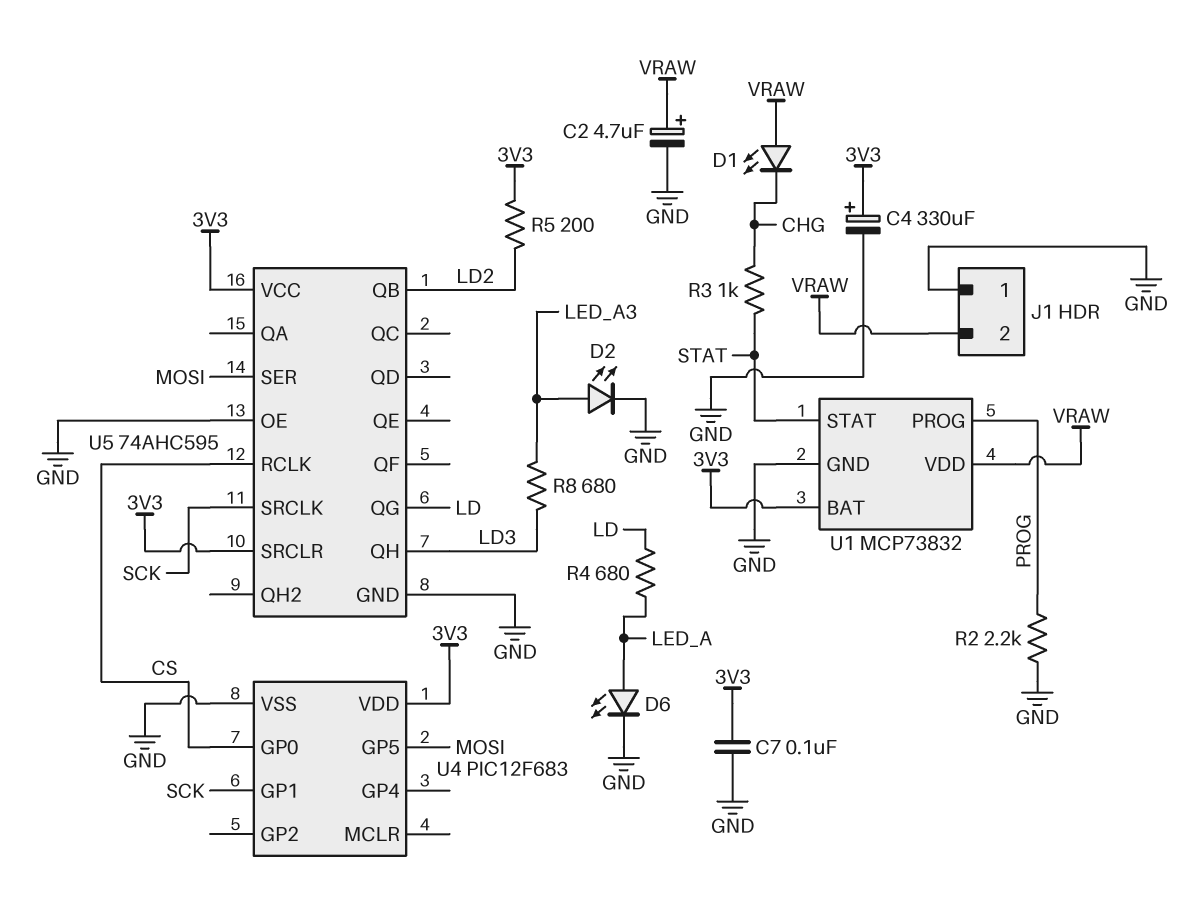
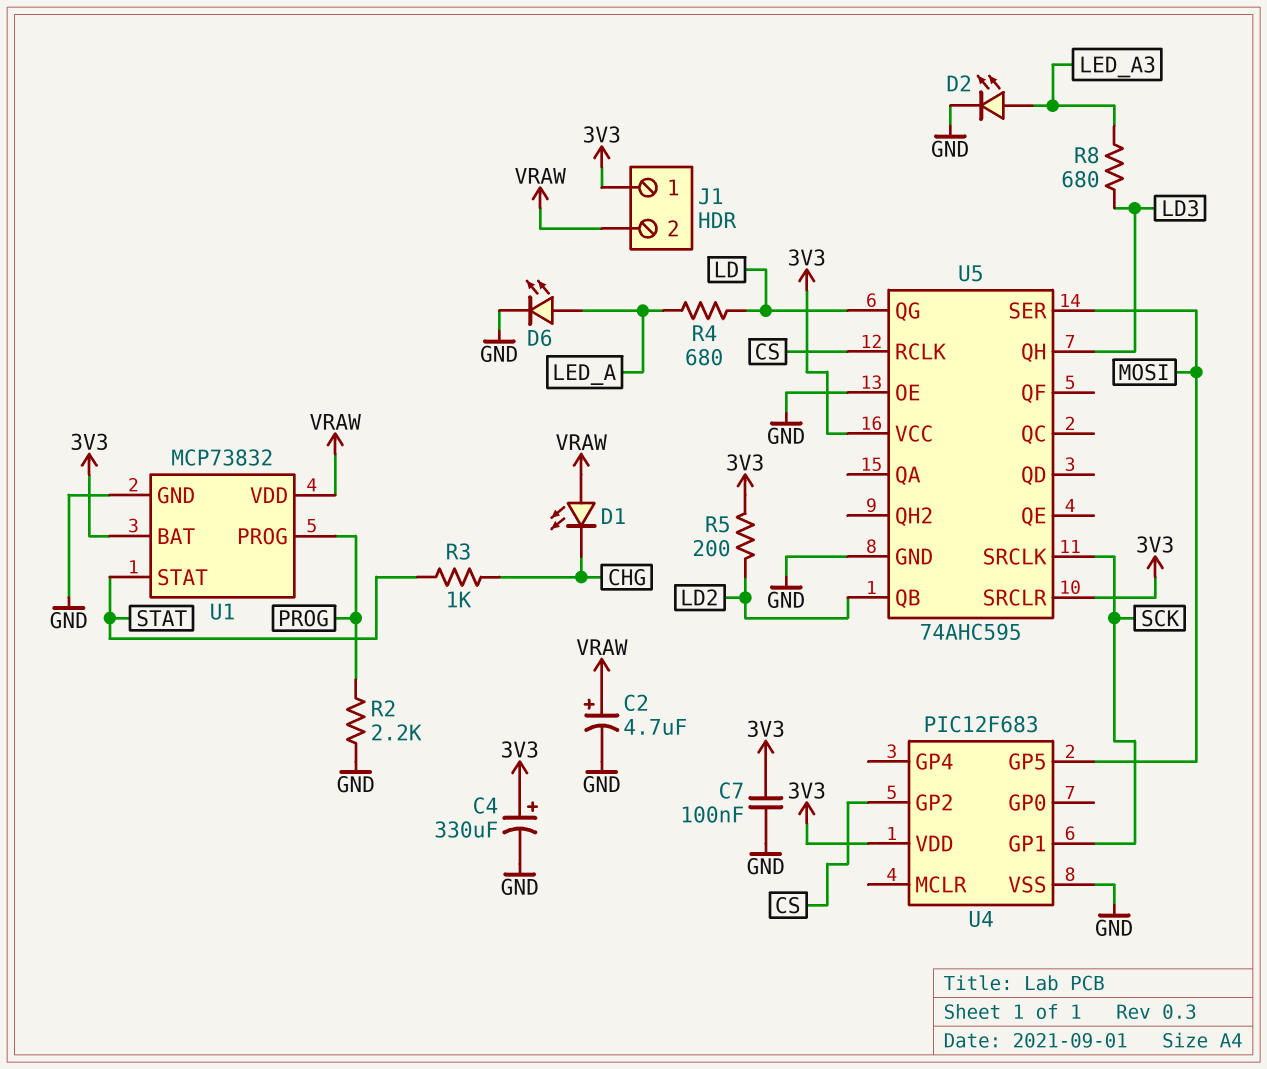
J1 pin 1: GND -> 3V3
U4 pin GP0: CS -> none
U4 pin GP2: none -> CS

